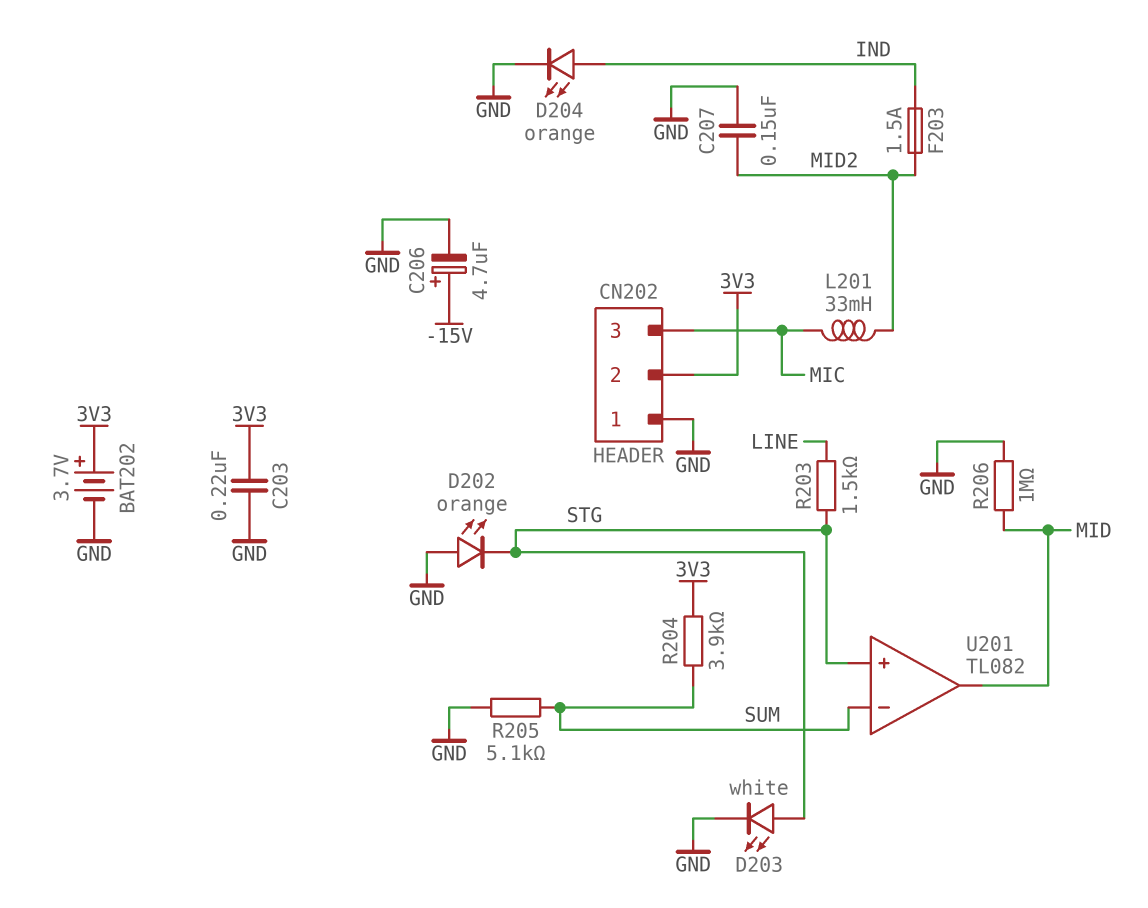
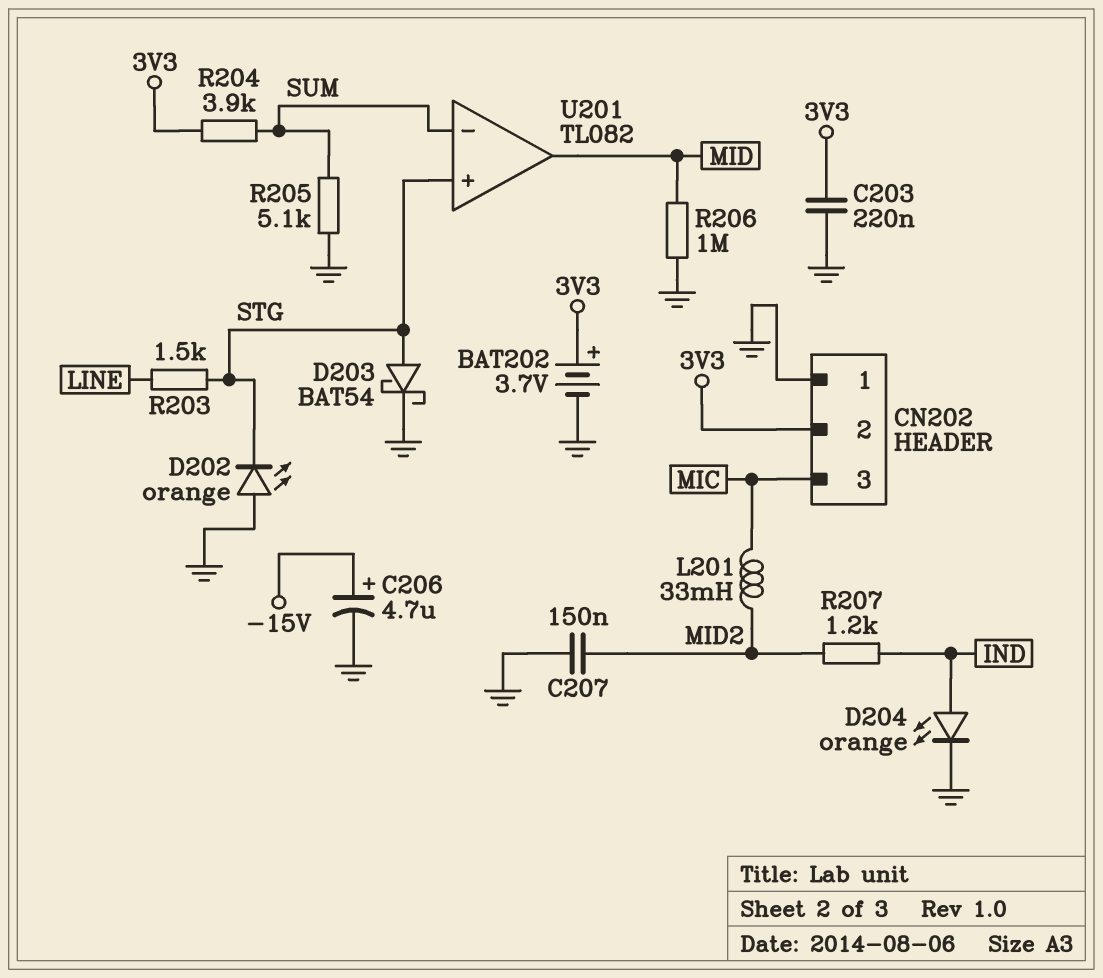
D203: LED white (A STG, K GND) -> schottky BAT54 (A STG, K GND)
F203: 1.5A (IND, MID2) -> none
R207: none -> 1.2k (IND, MID2)

